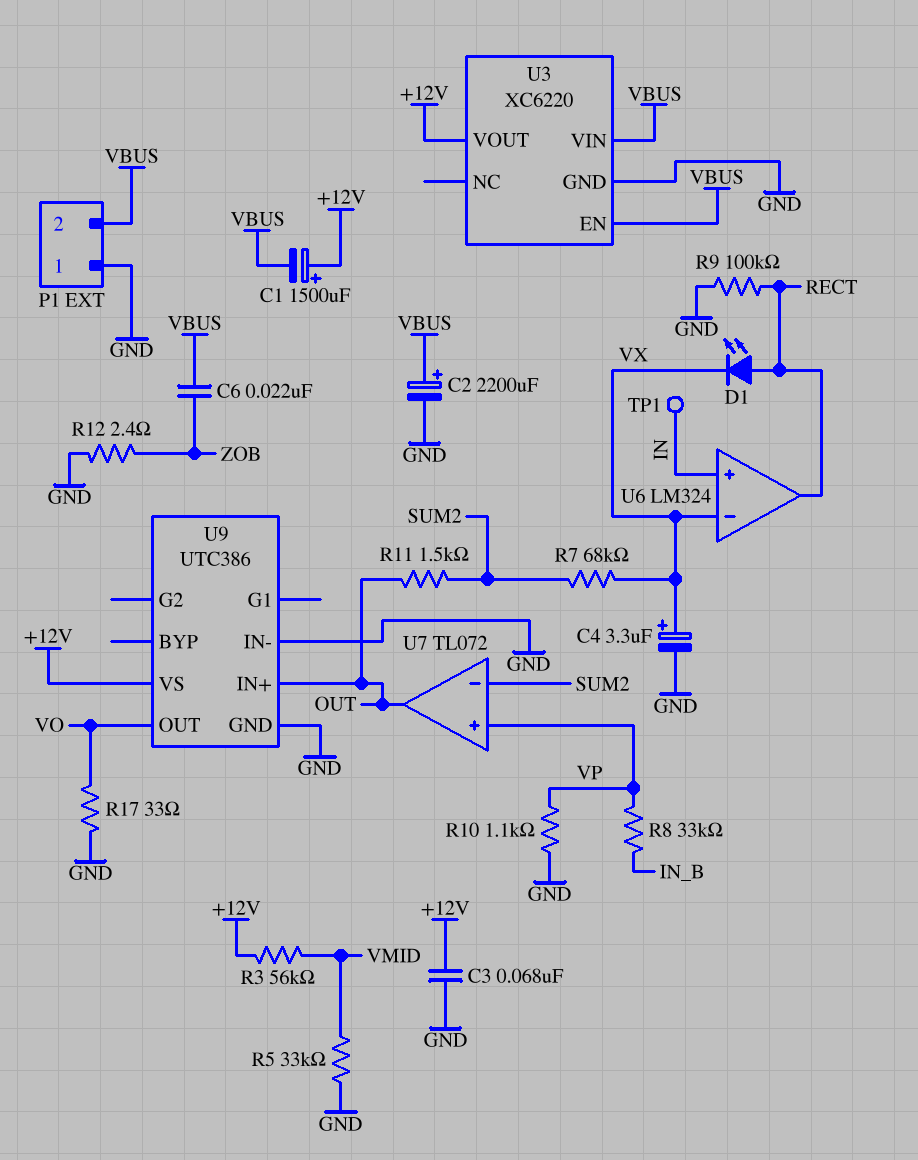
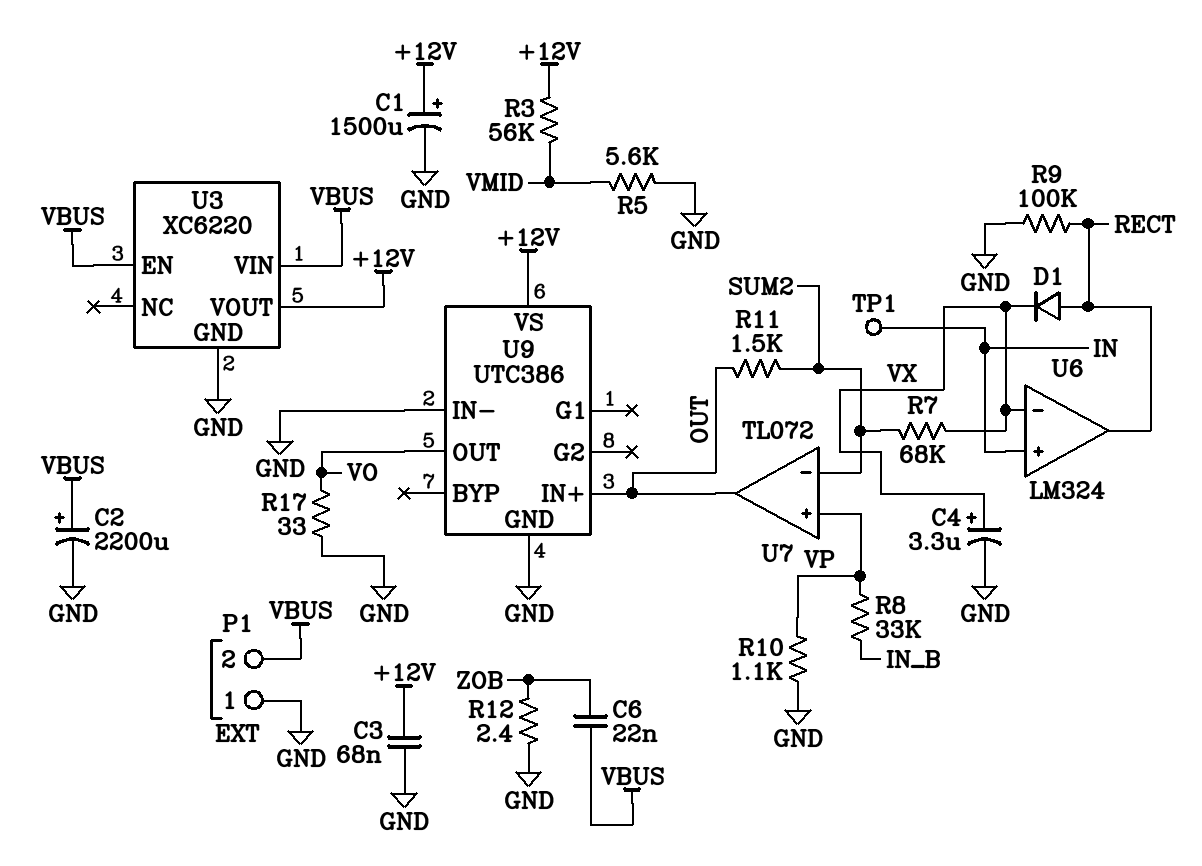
C1: 1500uF (plus +12V, minus VBUS) -> 1500uF (plus +12V, minus GND)
D1: LED (A RECT, K VX) -> diode (A RECT, K VX)
R5: 33k (GND, VMID) -> 5.6k (GND, VMID)

